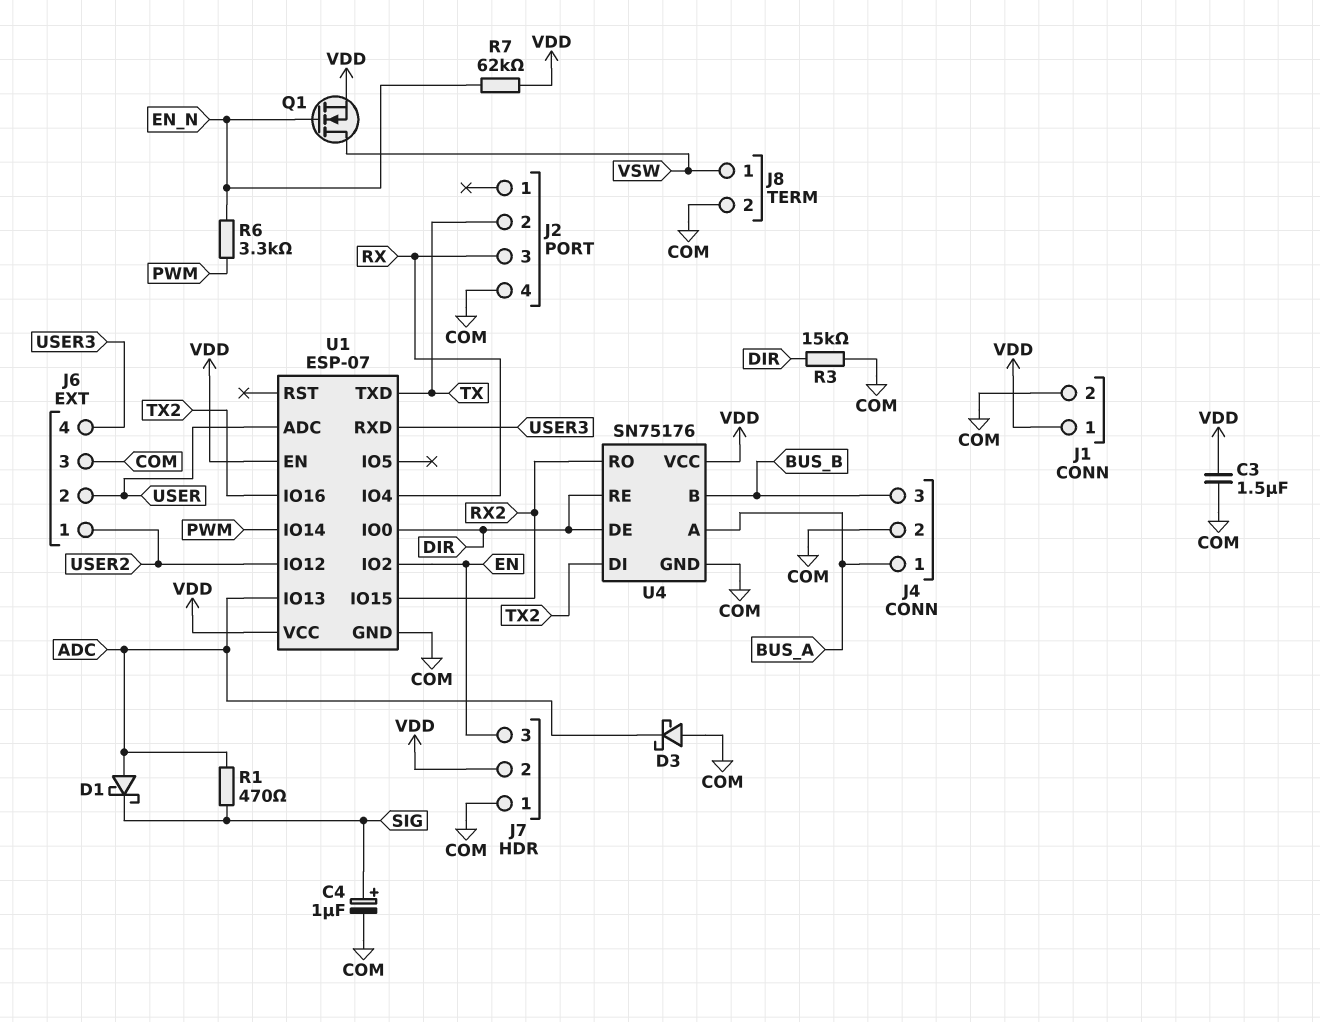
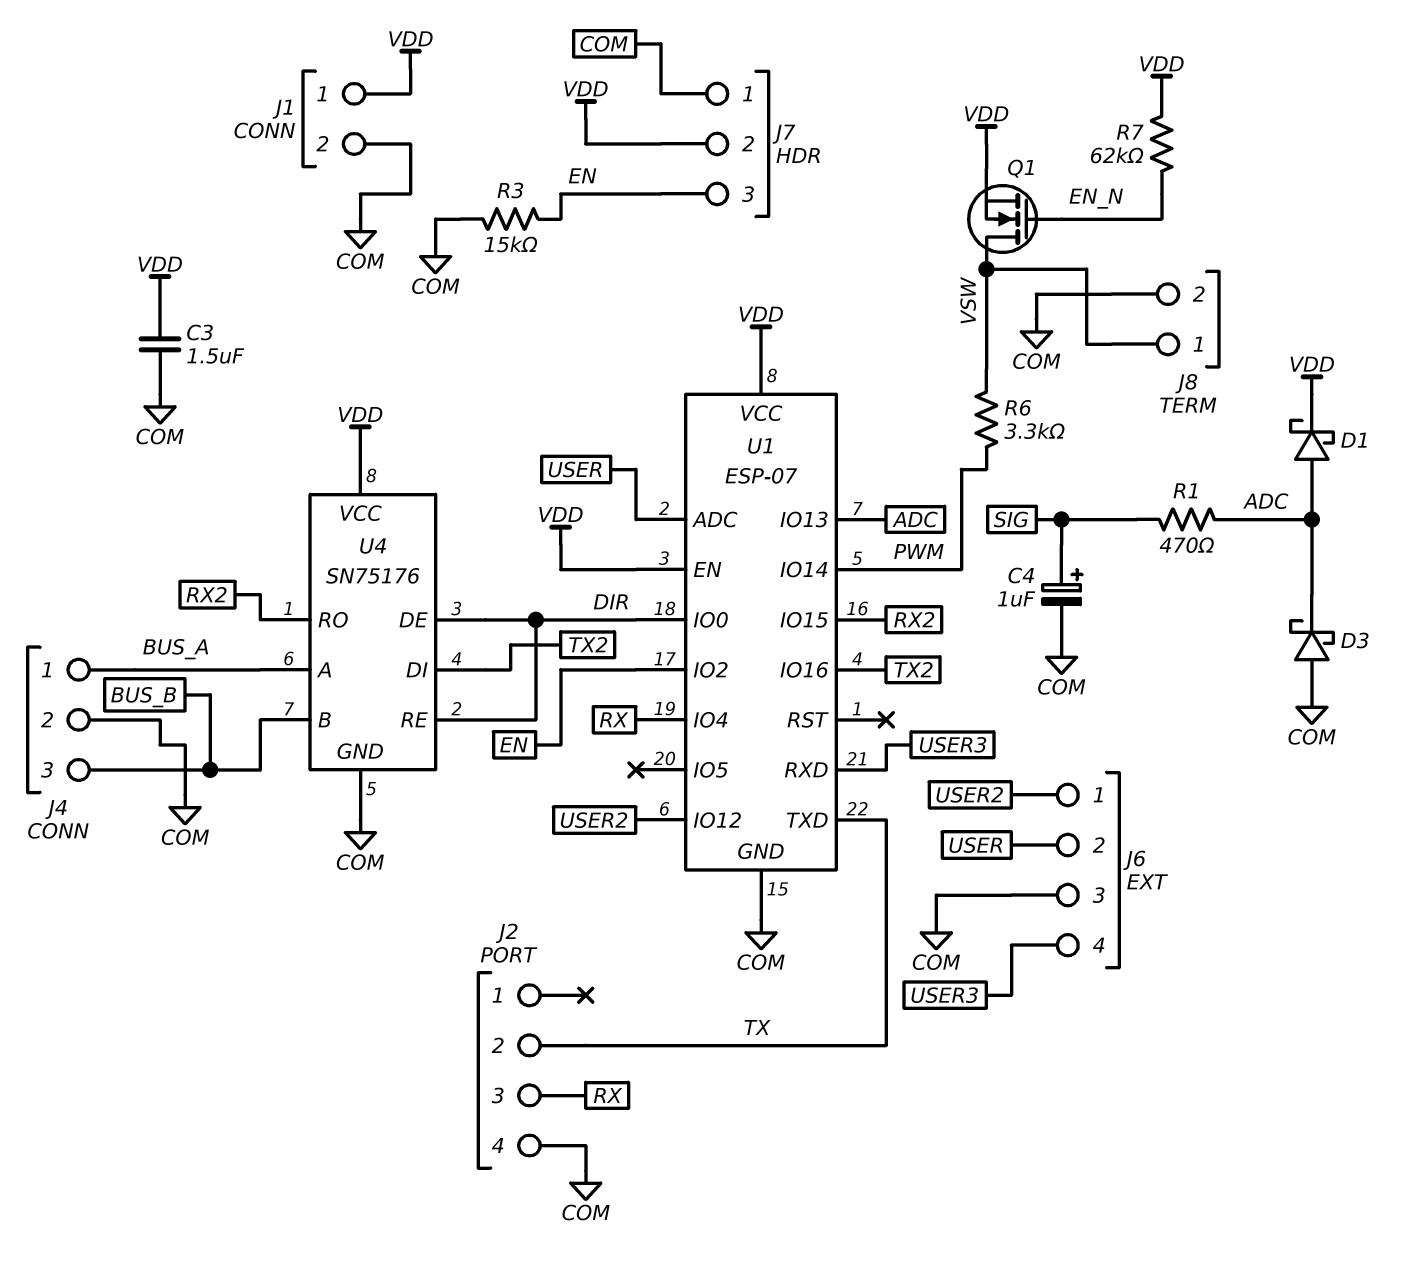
D1: schottky (A ADC, K SIG) -> schottky (A ADC, K VDD)
R3: 15k (COM, DIR) -> 15k (COM, EN)
R6: 3.3k (EN_N, PWM) -> 3.3k (PWM, VSW)

